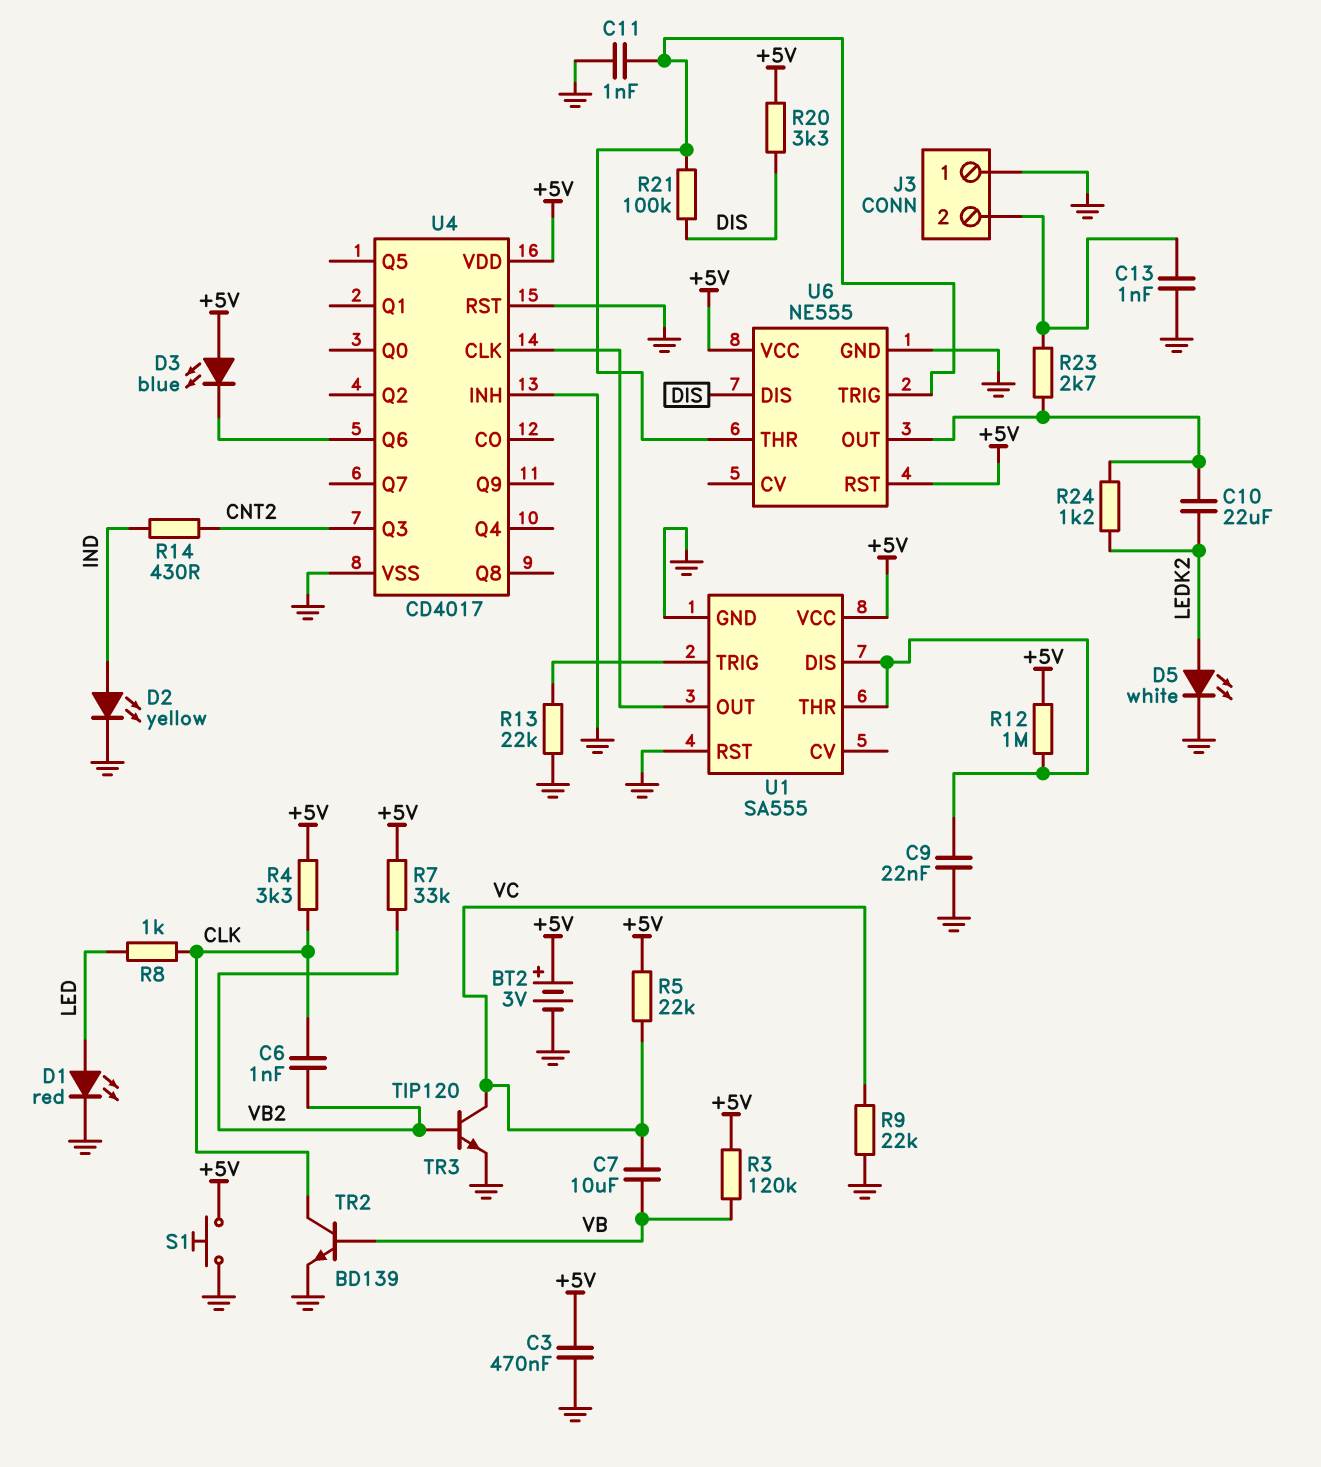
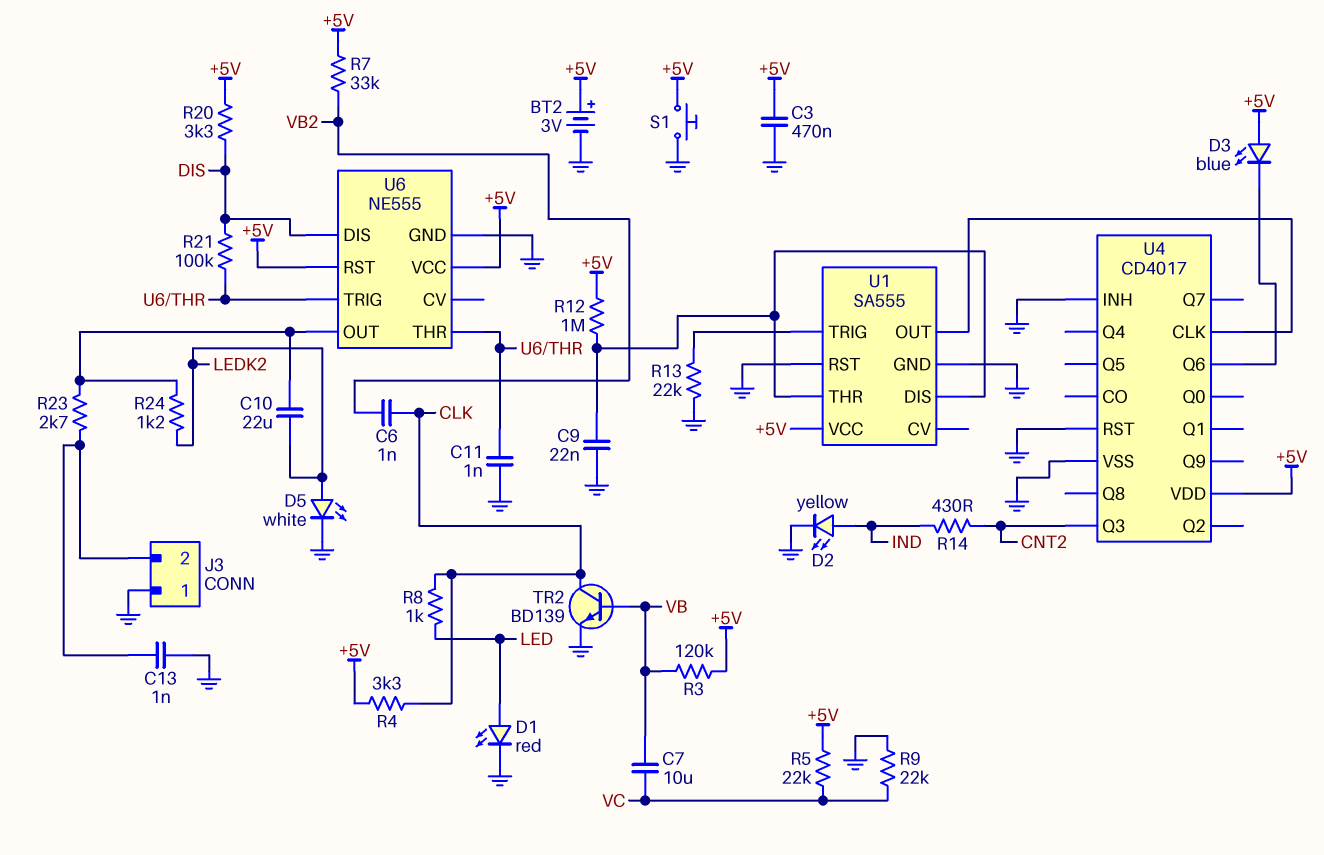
TR3: NPN TIP120 (B VB2, C VC, E GND) -> none

